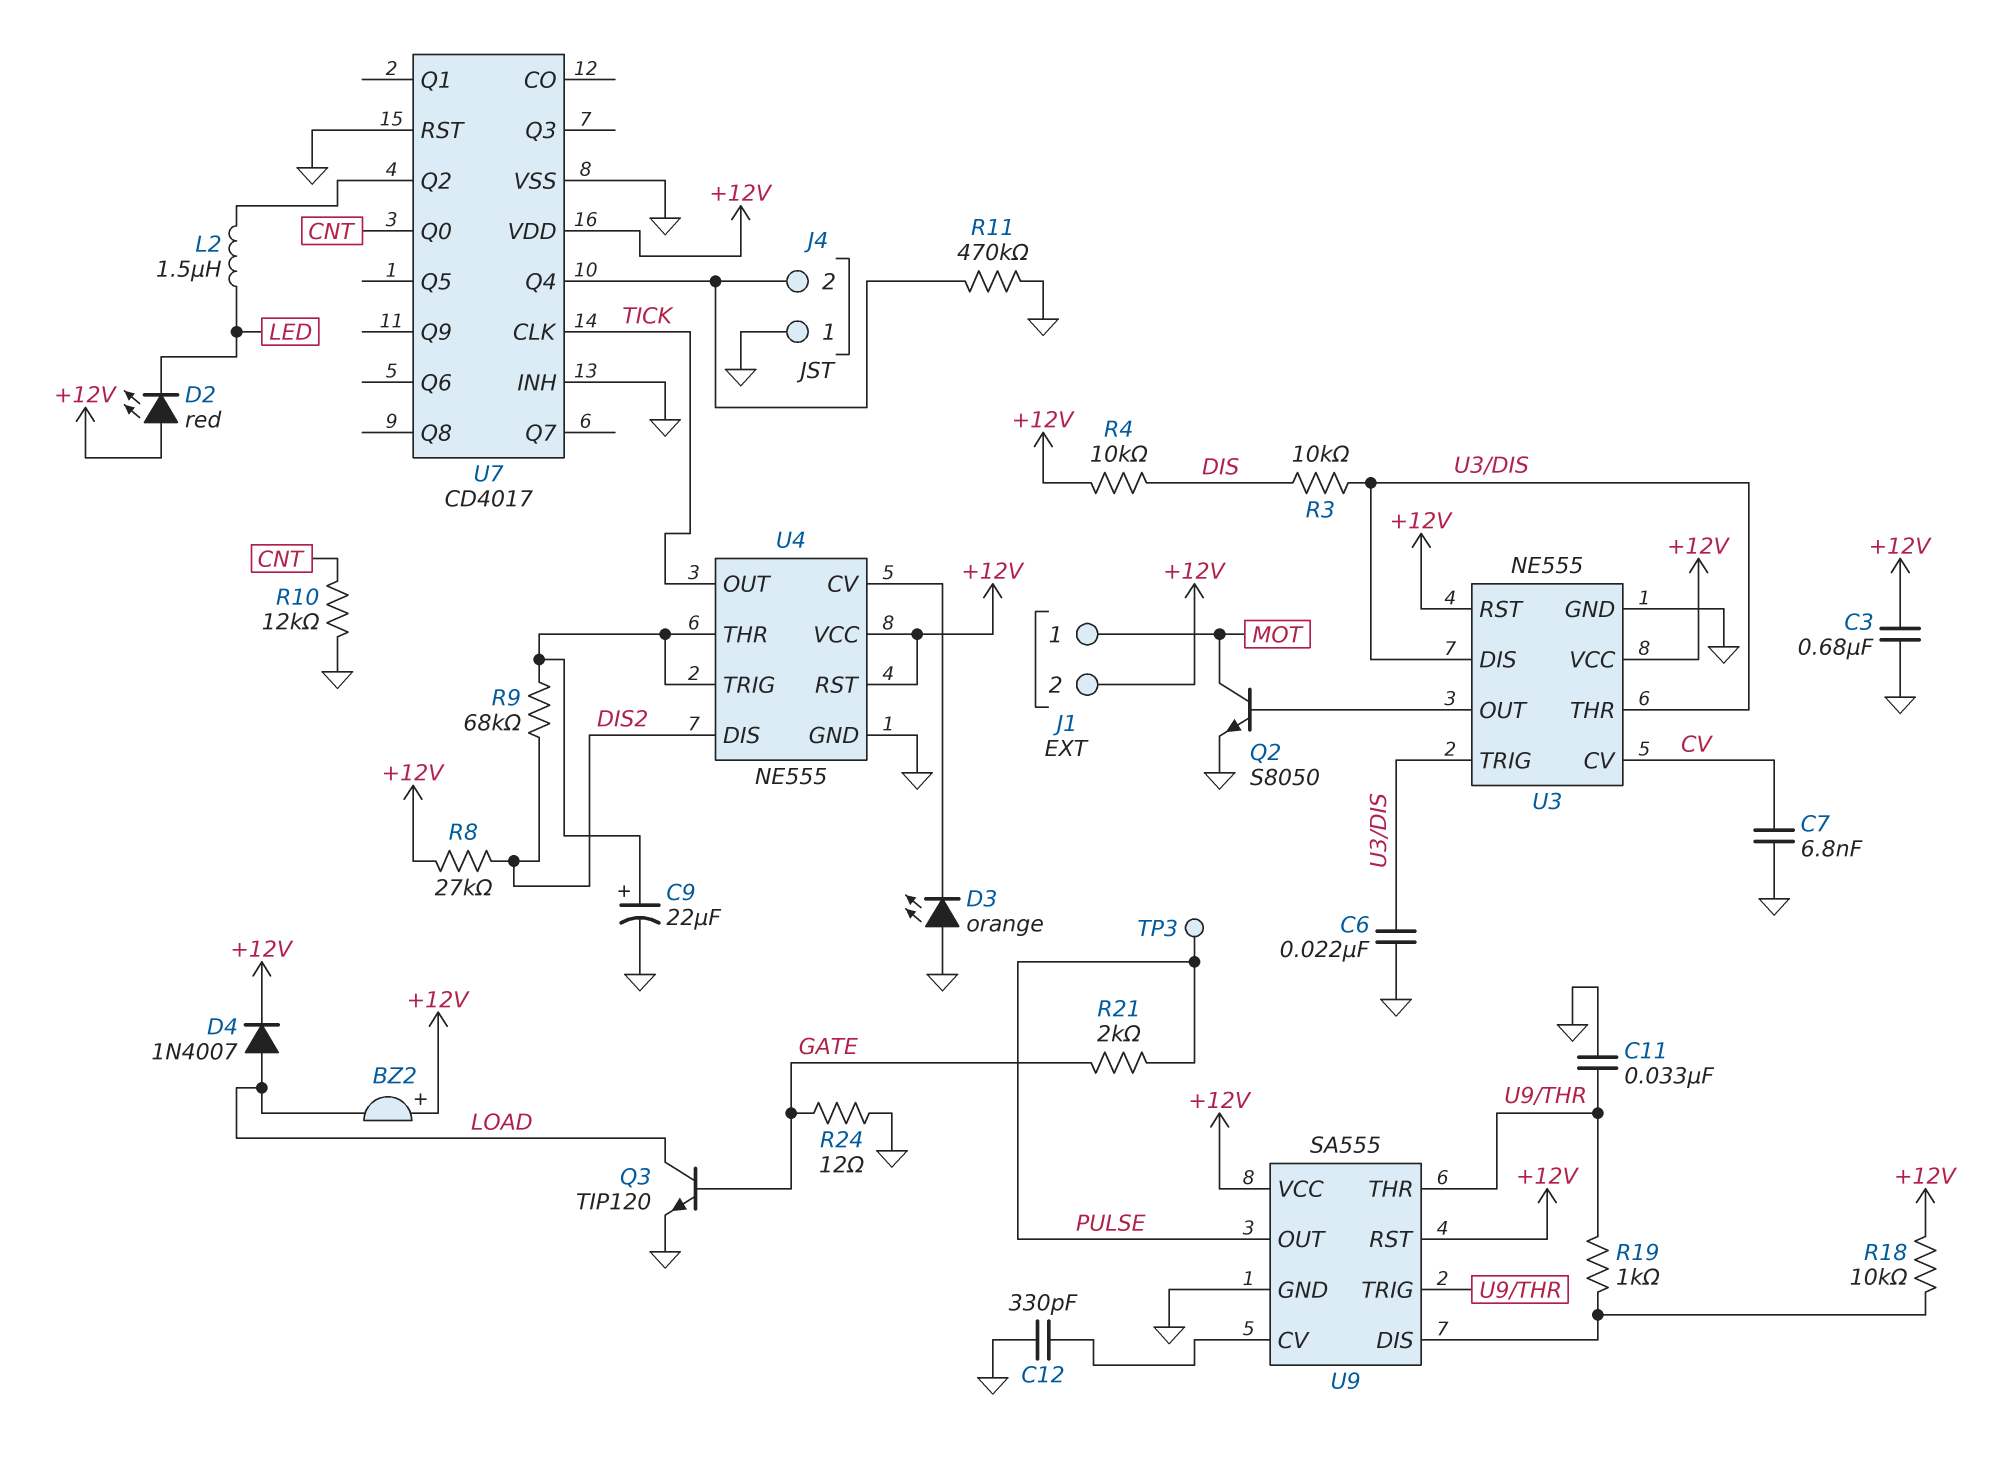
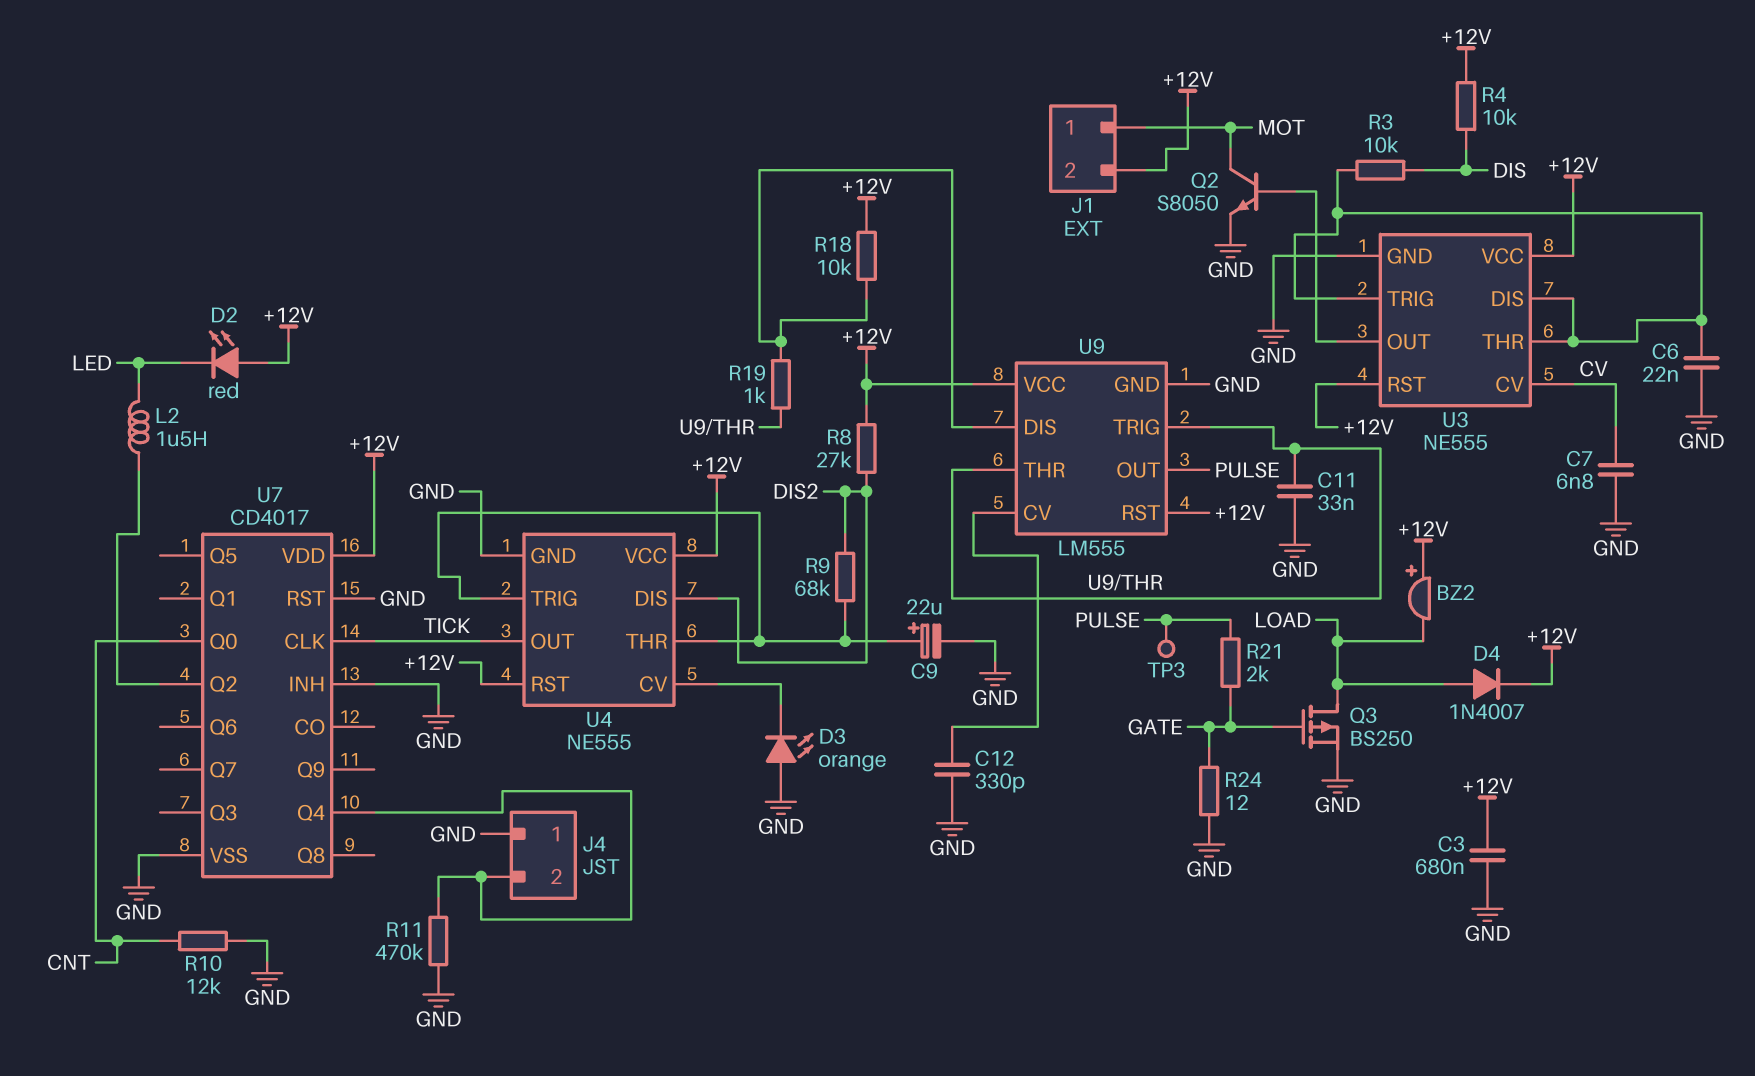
Q3: NPN TIP120 (B GATE, C LOAD, E GND) -> PMOS BS250 (G GATE, D LOAD, S GND)
U9: SA555 -> LM555

